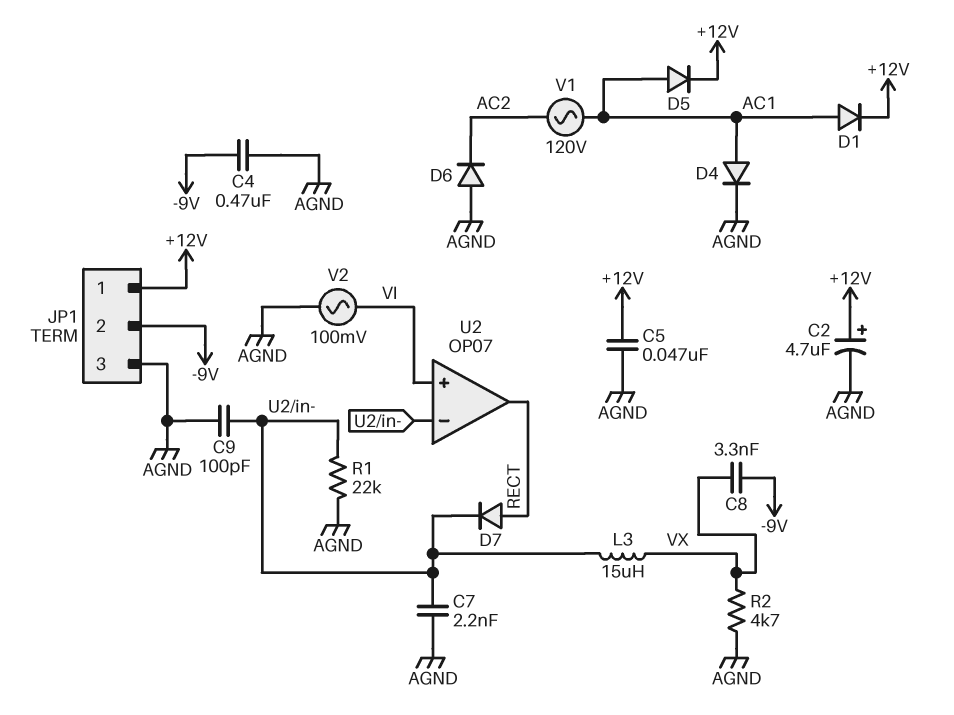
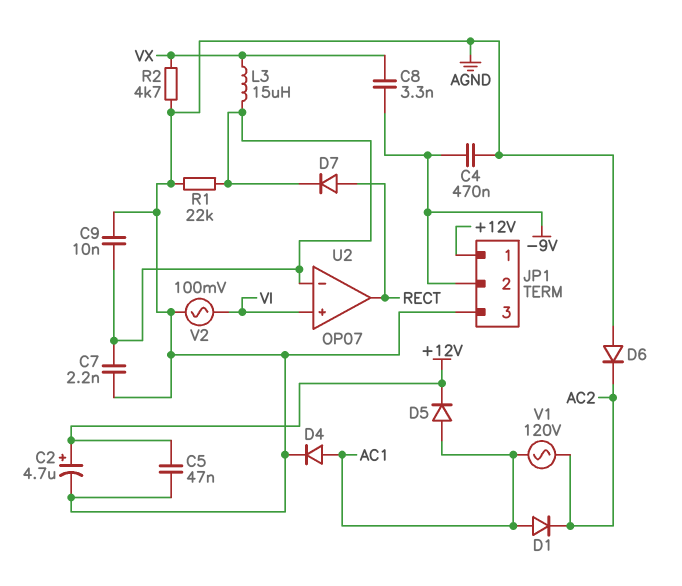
C9: 100pF (AGND, U2/in-) -> 10nF (AGND, U2/in-)
D1: diode (A AC1, K +12V) -> diode (A AC1, K AC2)

